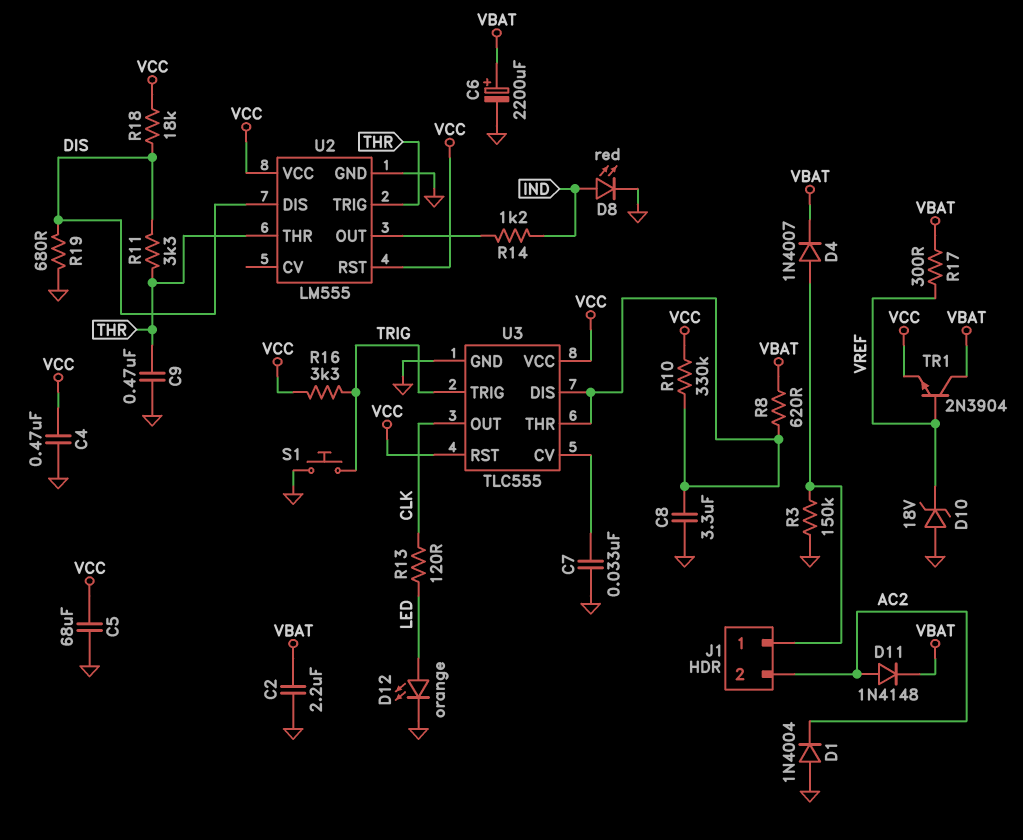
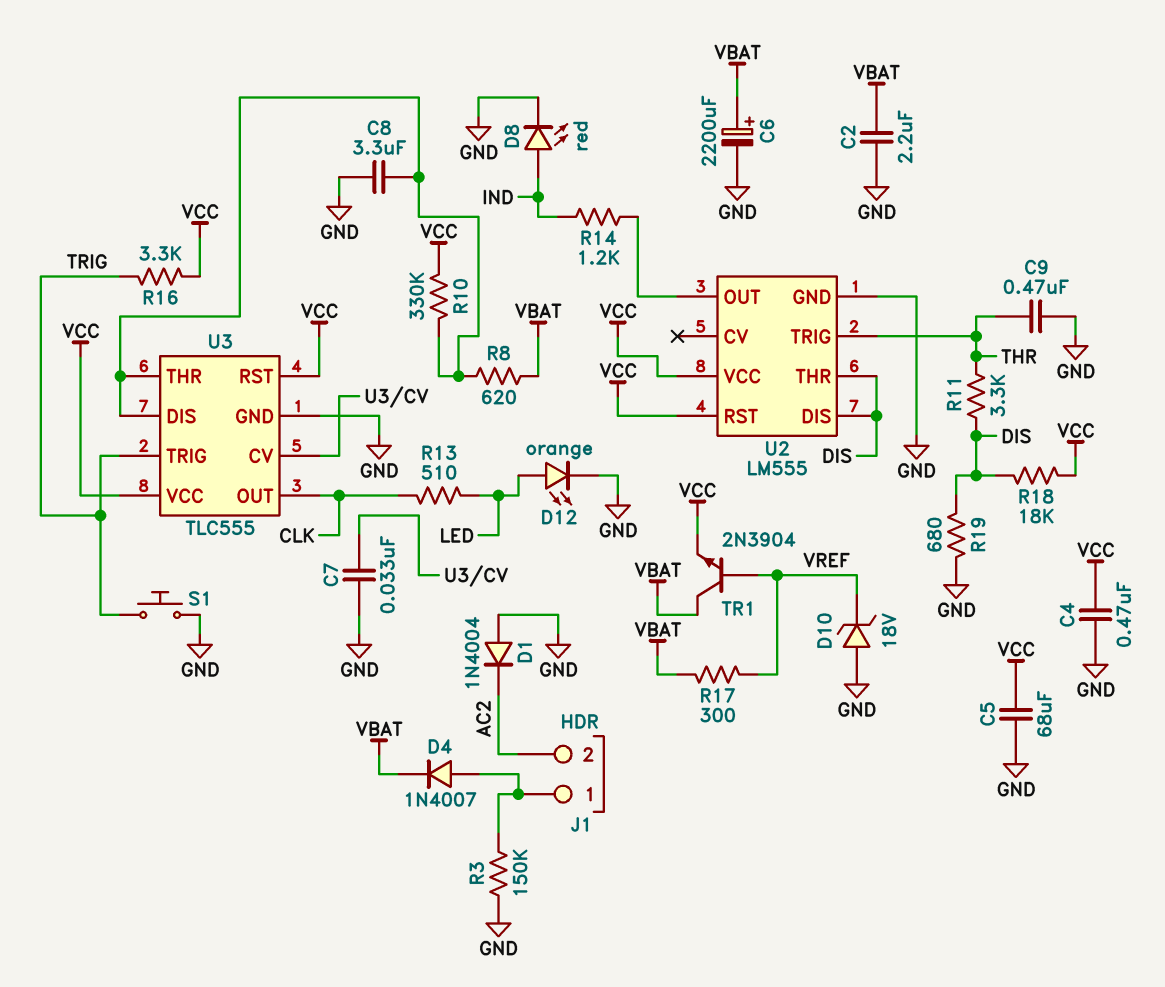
D11: diode 1N4148 (A AC2, K VBAT) -> none
R13: 120 (CLK, LED) -> 510 (CLK, LED)
U2 pin THR: THR -> DIS

